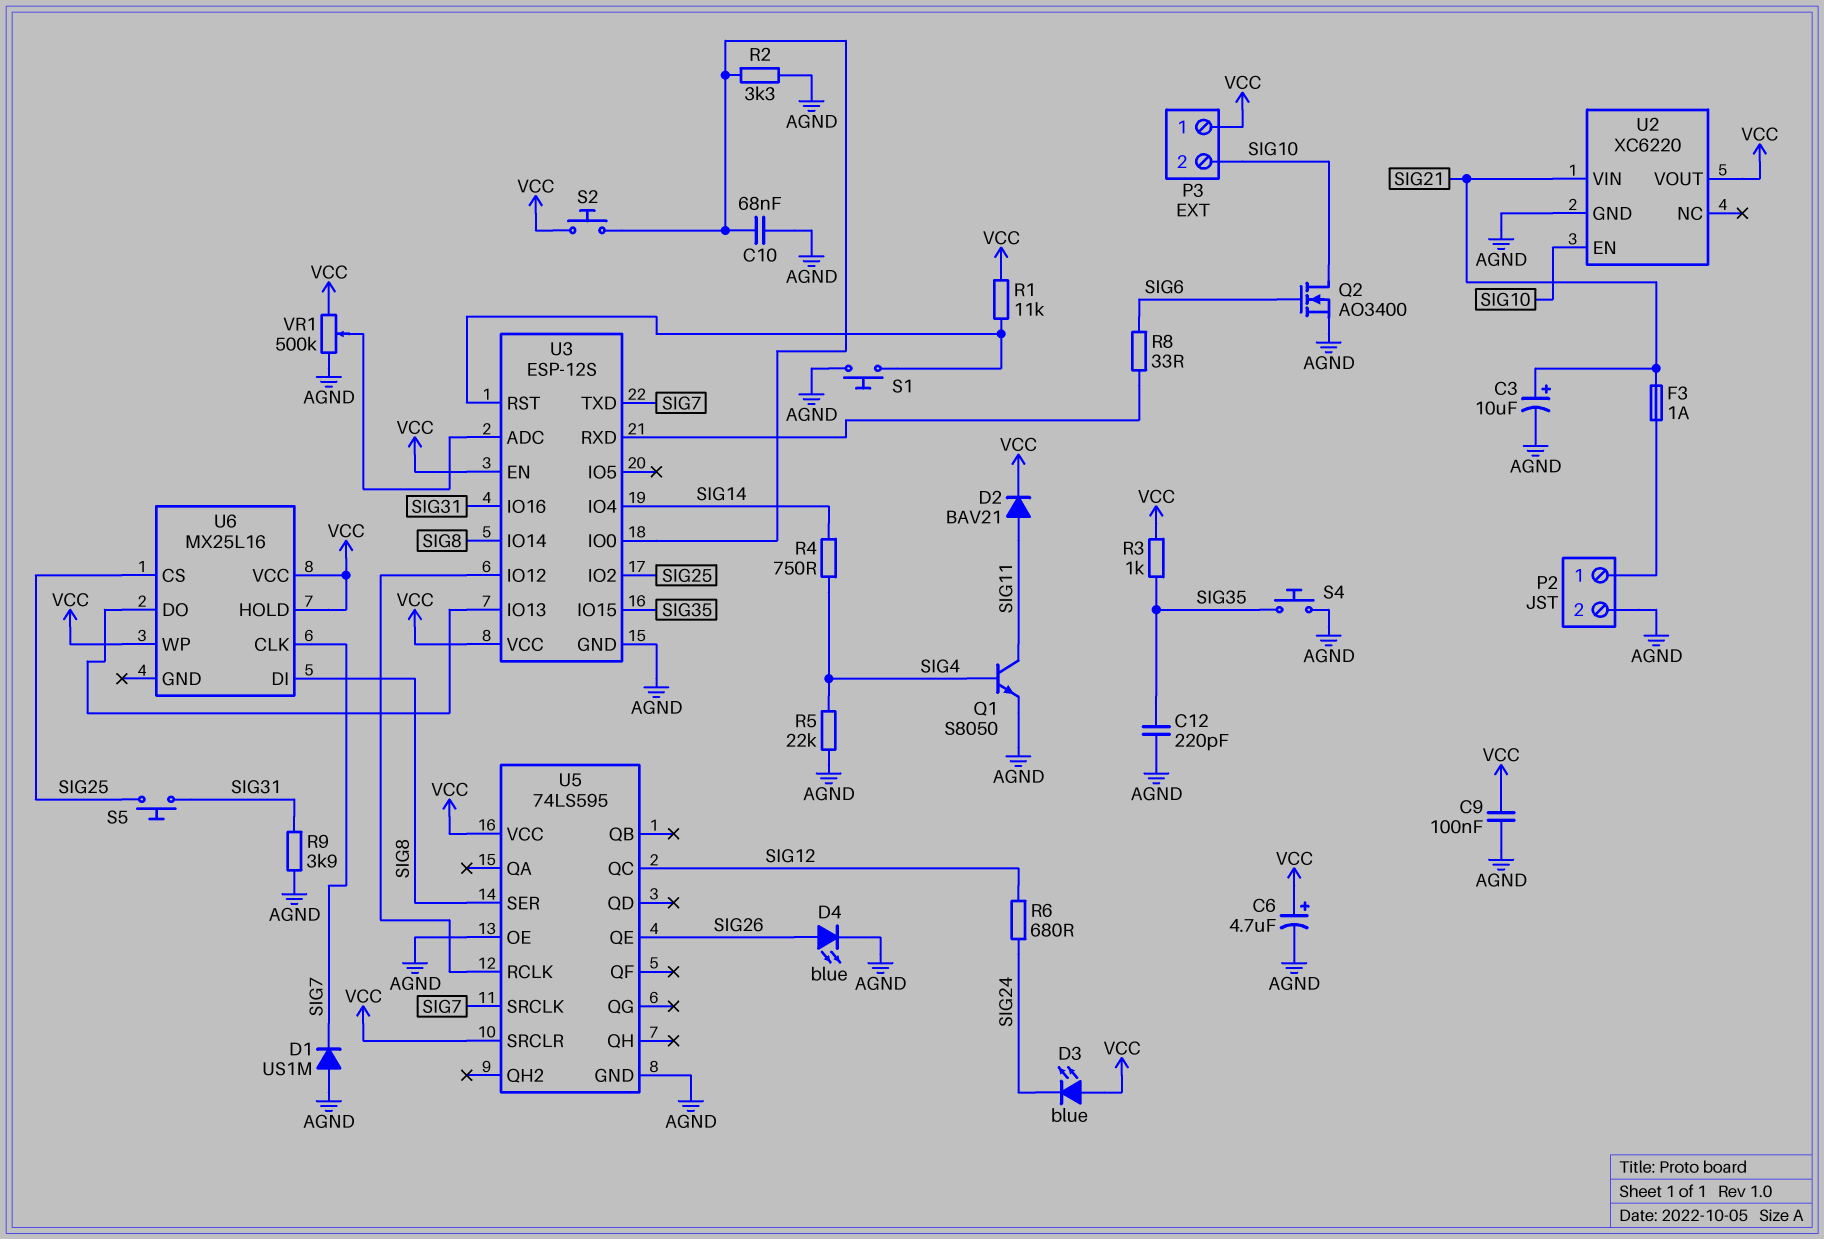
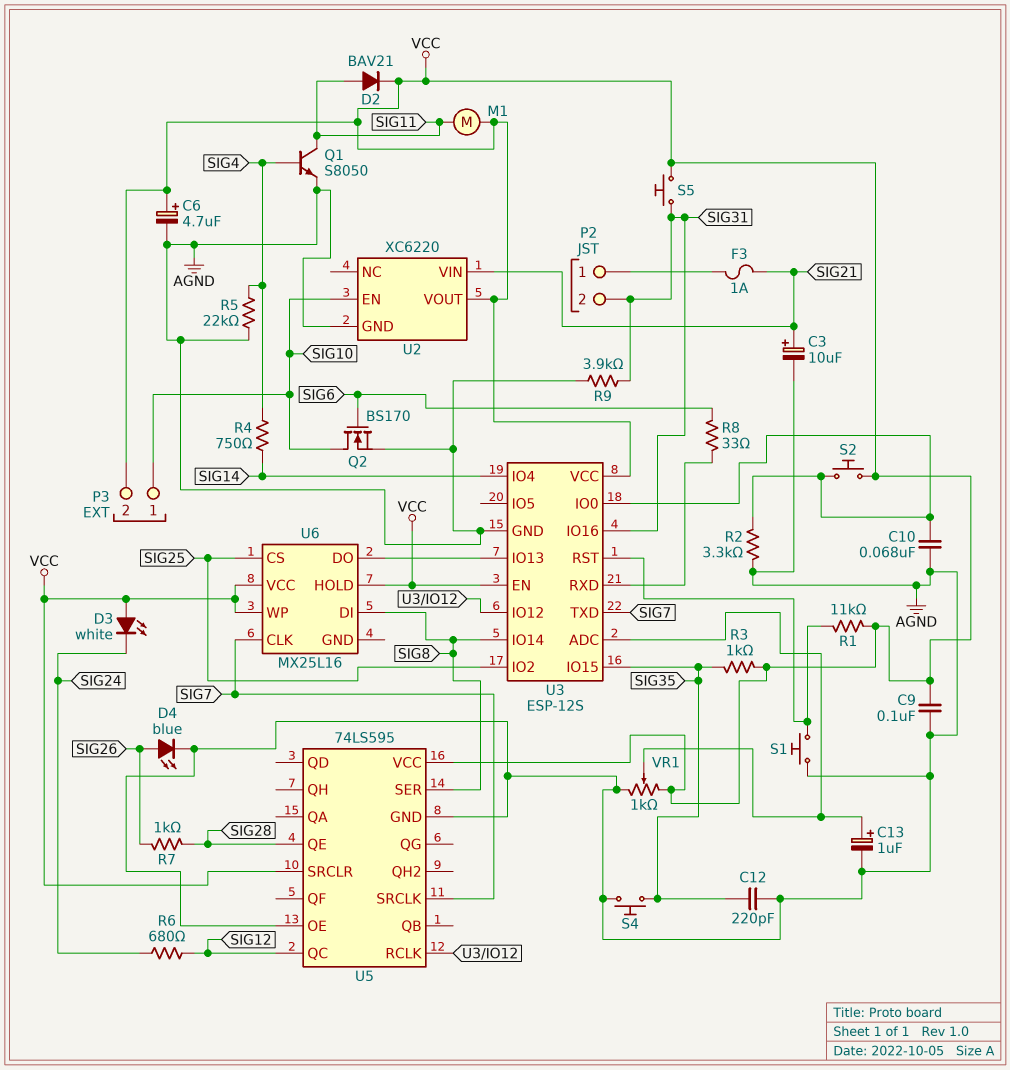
C13: none -> 1uF (plus U3/ADC, minus AGND)
D1: diode US1M (A AGND, K SIG7) -> none
D3: LED blue (A VCC, K SIG24) -> LED white (A VCC, K SIG24)
M1: none -> motor (SIG11, VCC)
P2 pin 2: AGND -> SIG31
P3 pin 1: VCC -> SIG10
P3 pin 2: SIG10 -> VCC
Q2: NMOS AO3400 (G SIG6, D SIG10, S AGND) -> NMOS BS170 (G SIG6, D SIG10, S AGND)
R7: none -> 1k (SIG26, SIG28)
S5: button (SIG25, SIG31) -> button (SIG31, VCC)
U5 pin QE: SIG26 -> SIG28
VR1: 500k (AGND, VCC, wiper U3/ADC) -> 1k (AGND, VCC, wiper U3/ADC)

